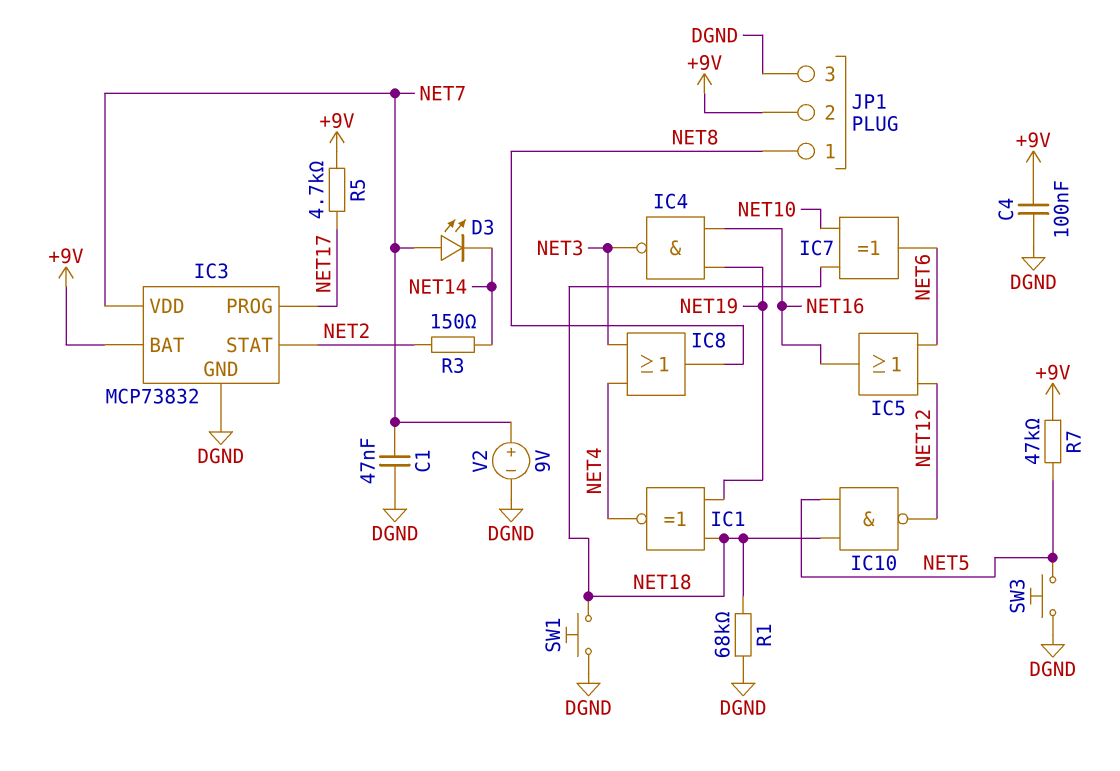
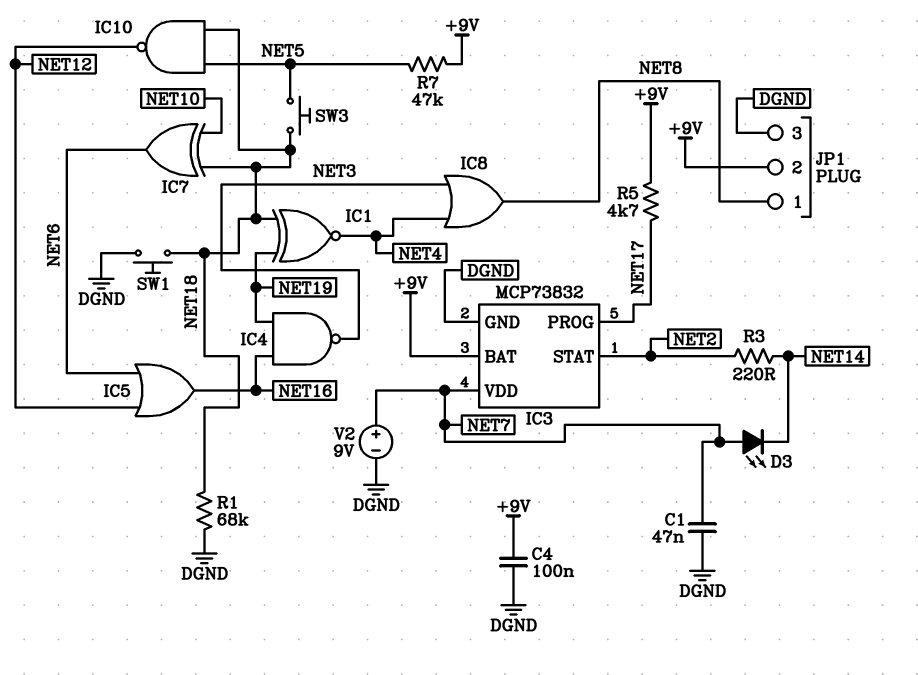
R3: 150 (NET2, NET14) -> 220 (NET2, NET14)
SW3: button (DGND, NET5) -> button (NET5, NET18)

